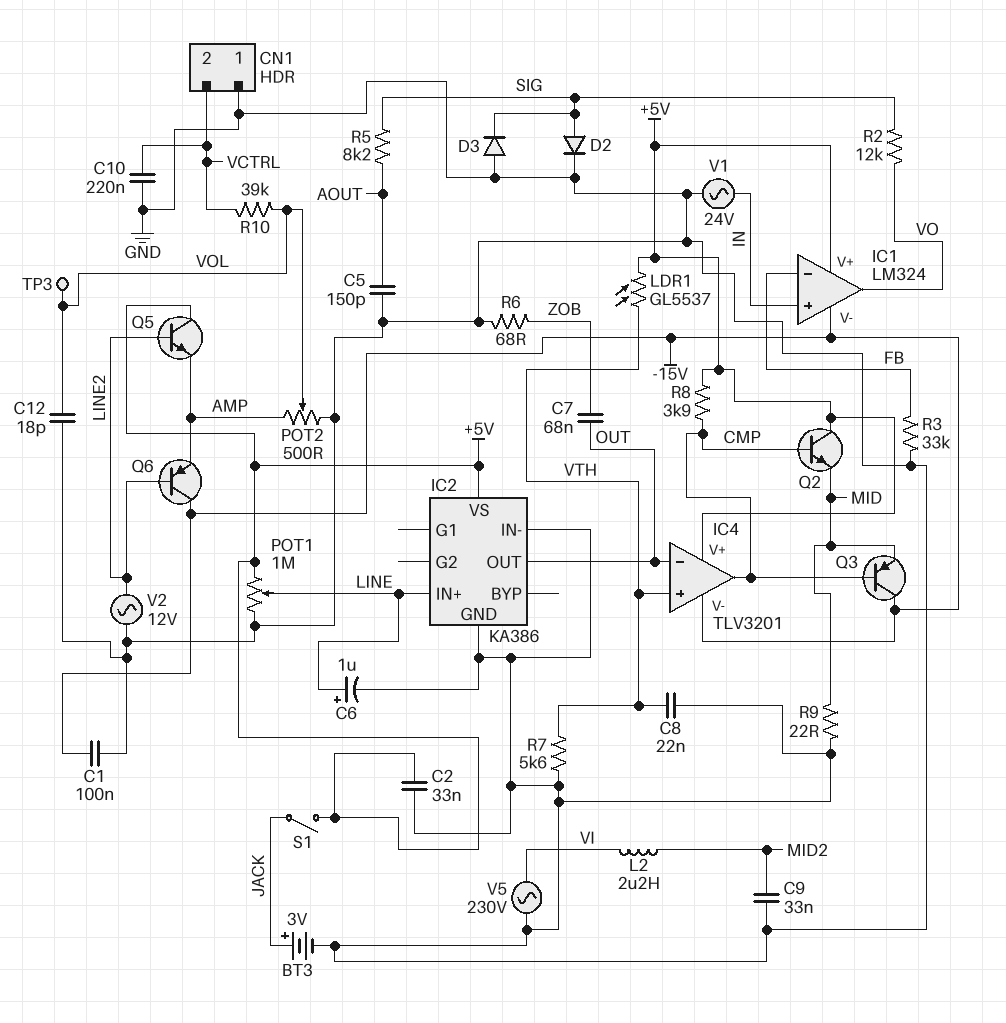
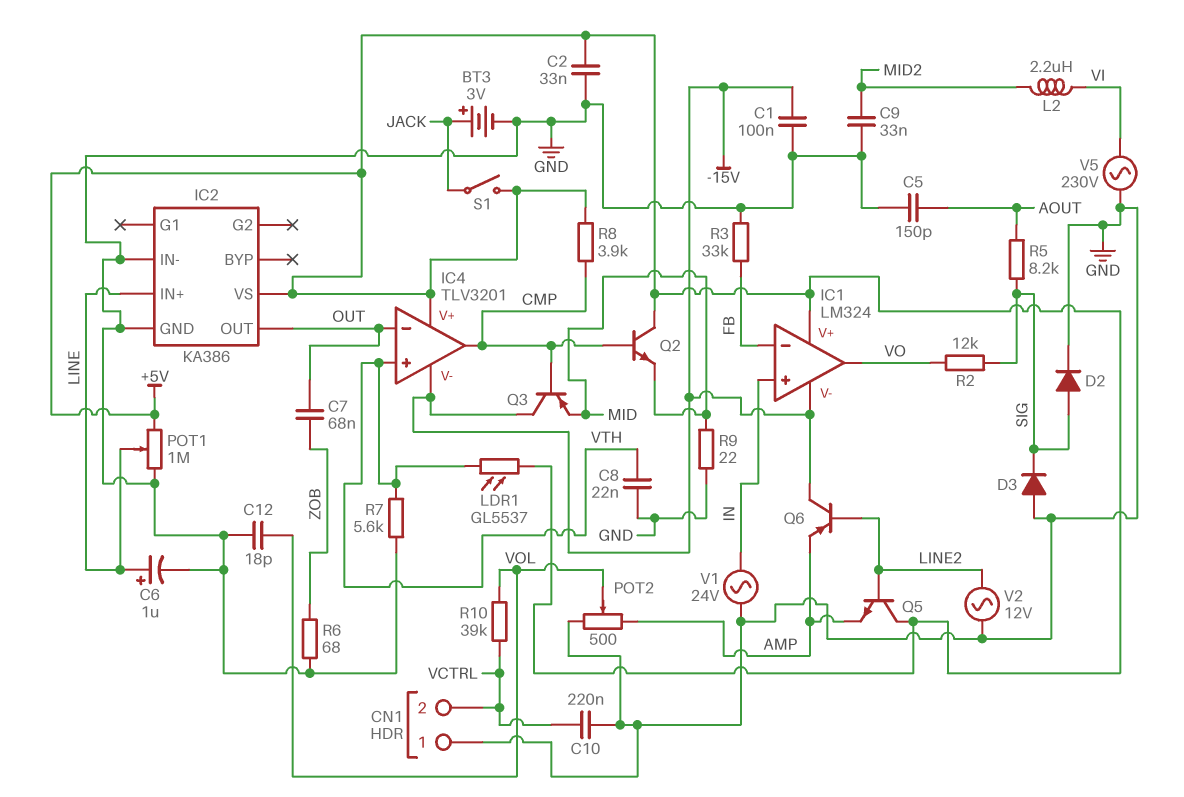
TP3: test point (VOL) -> none

